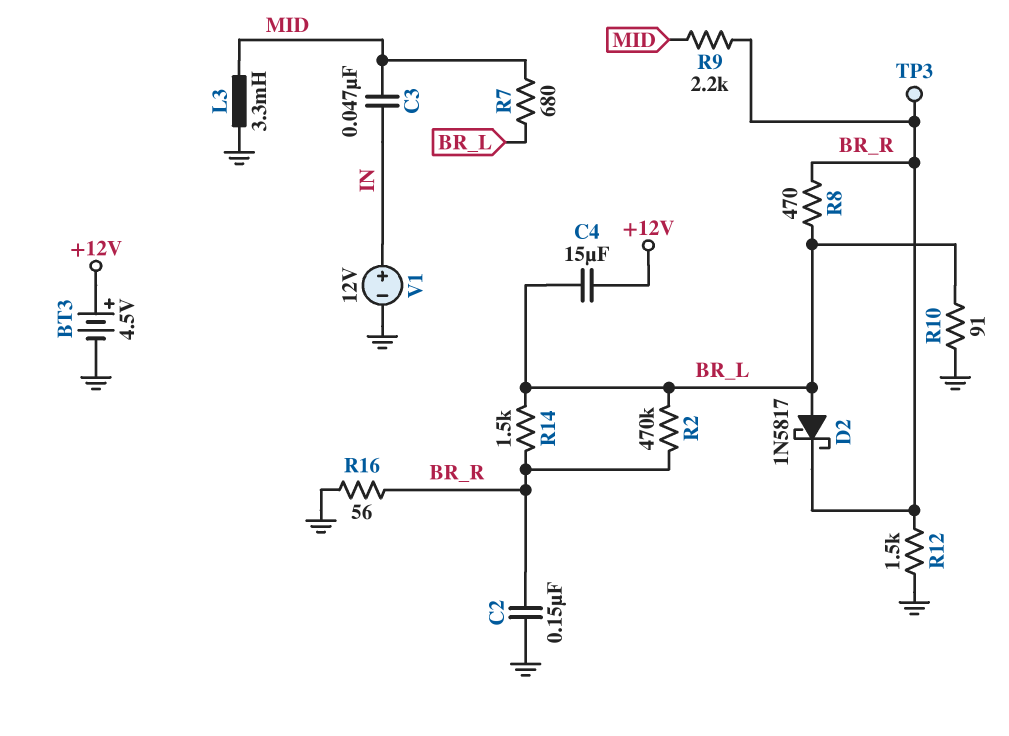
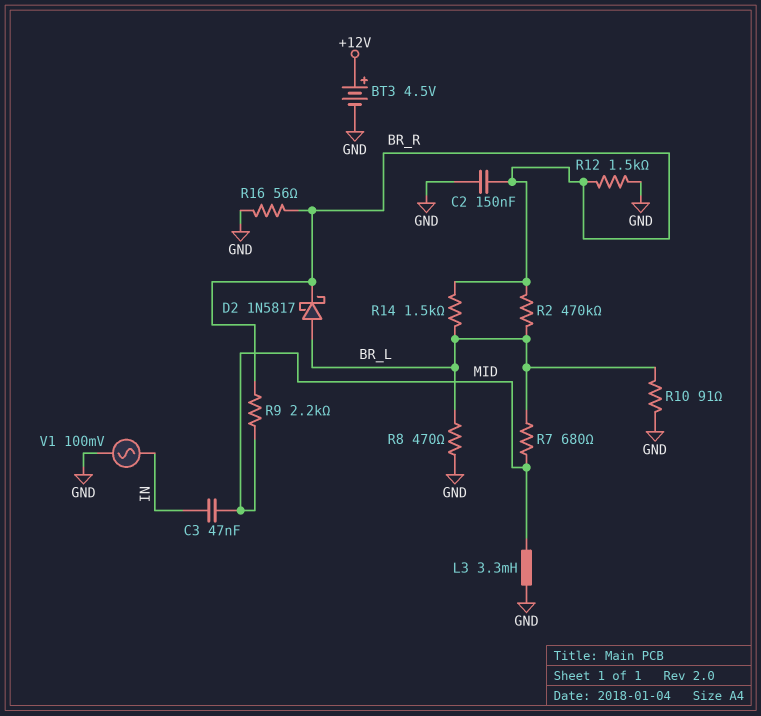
C4: 15uF (+12V, BR_L) -> none
R8: 470 (BR_L, BR_R) -> 470 (BR_L, GND)
TP3: test point (BR_R) -> none
V1: 12V (plus IN, minus GND) -> AC 100mV (GND, IN)

